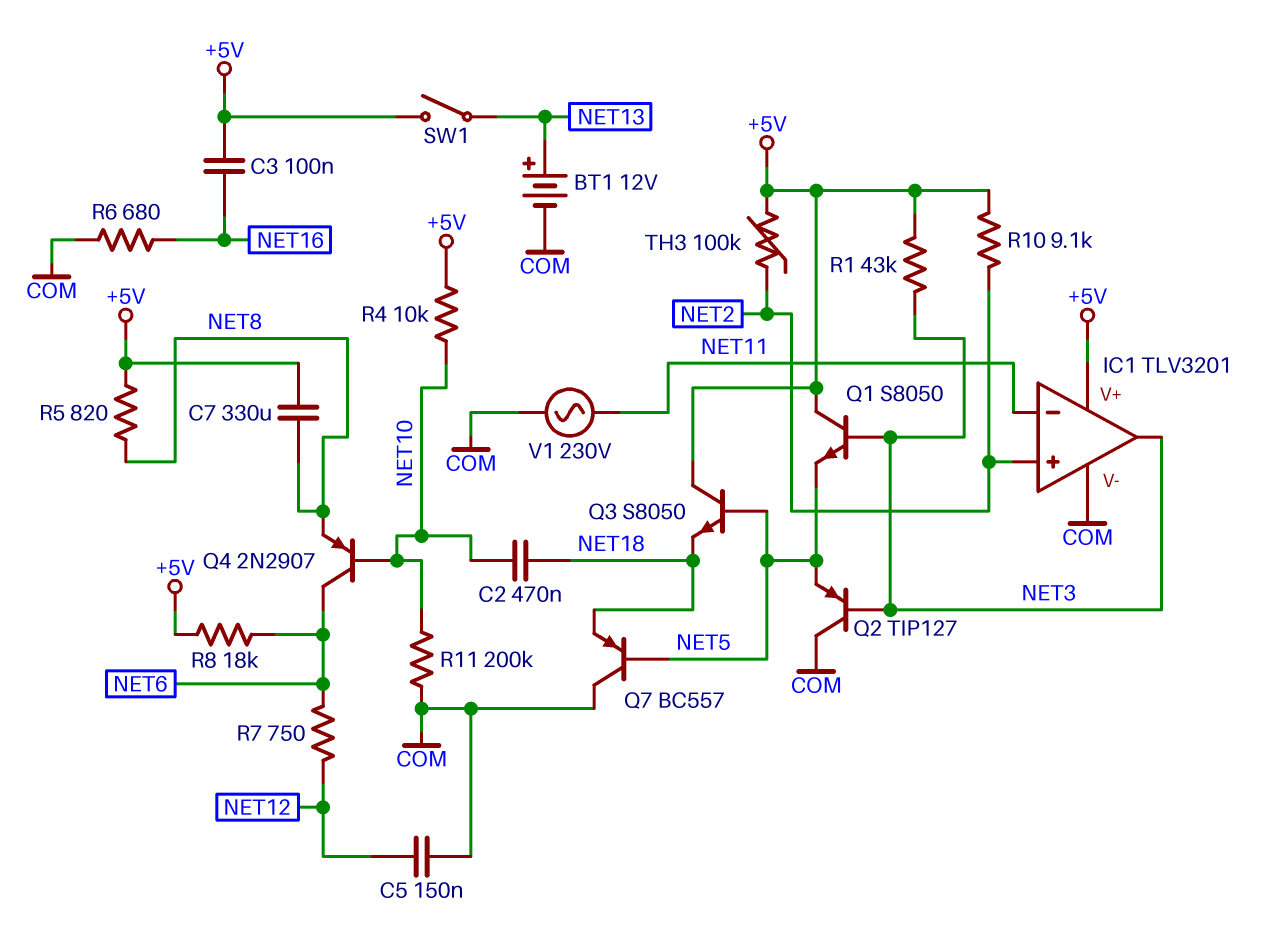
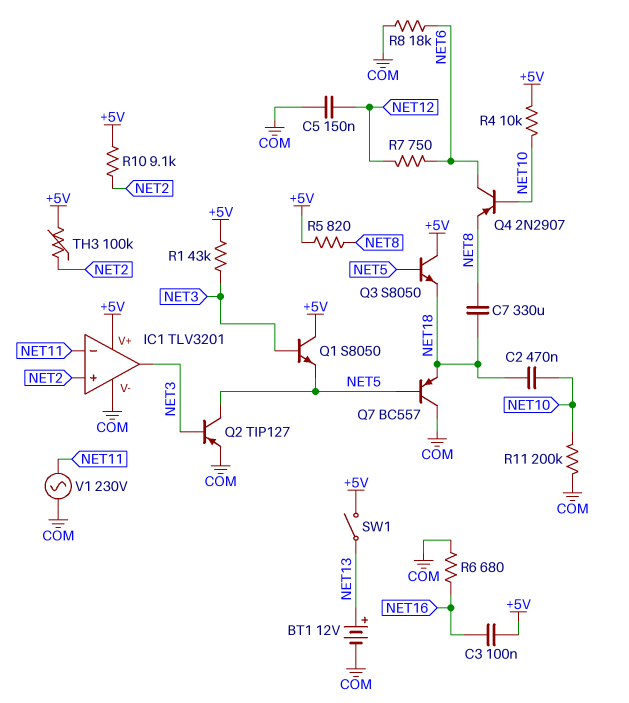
C7: 330uF (+5V, NET8) -> 330uF (NET8, NET18)
Q2: PNP TIP127 (B NET3, C COM, E NET5) -> PNP TIP127 (B NET3, C NET5, E COM)
R8: 18k (+5V, NET6) -> 18k (COM, NET6)

